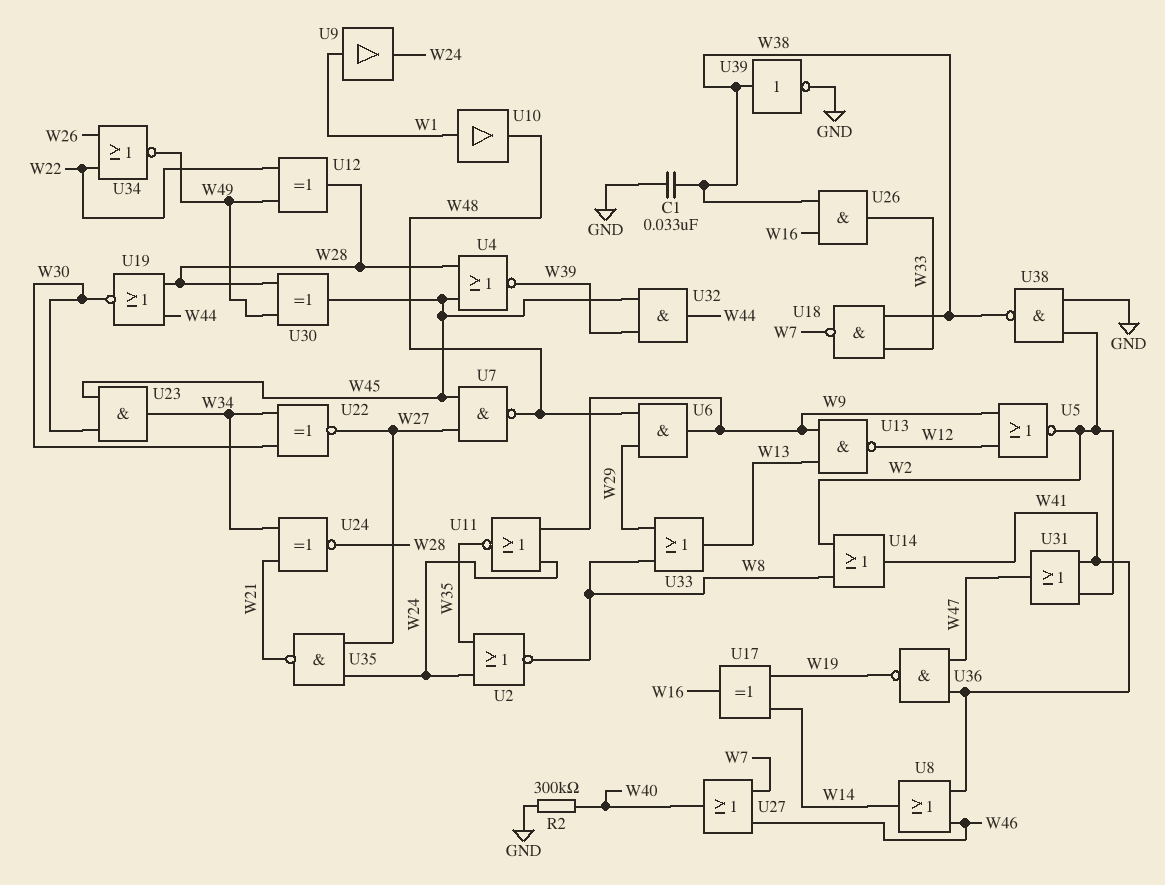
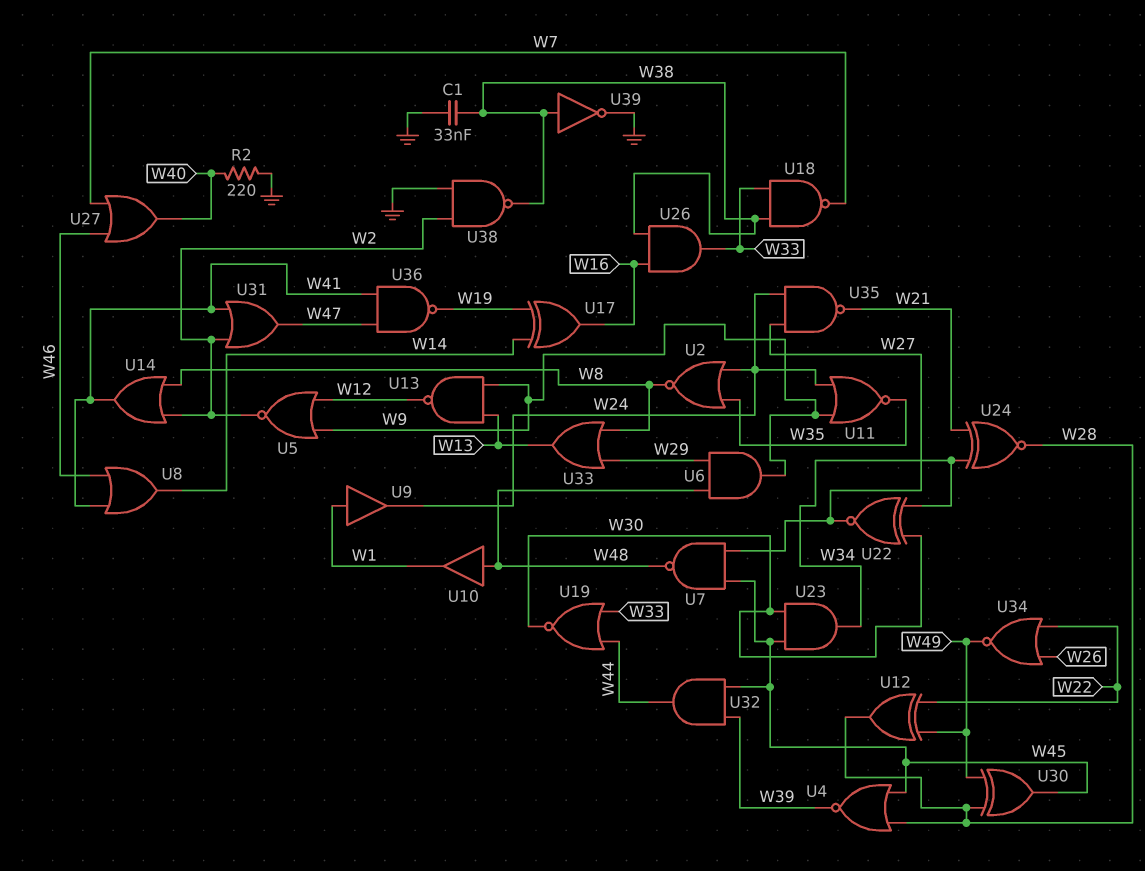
R2: 300k (GND, W40) -> 220 (GND, W40)
U10: buffer (in W1, out W48) -> buffer (in W48, out W1)
U19: NOR (in W28, in W44, out W30) -> NOR (in W33, in W44, out W30)

